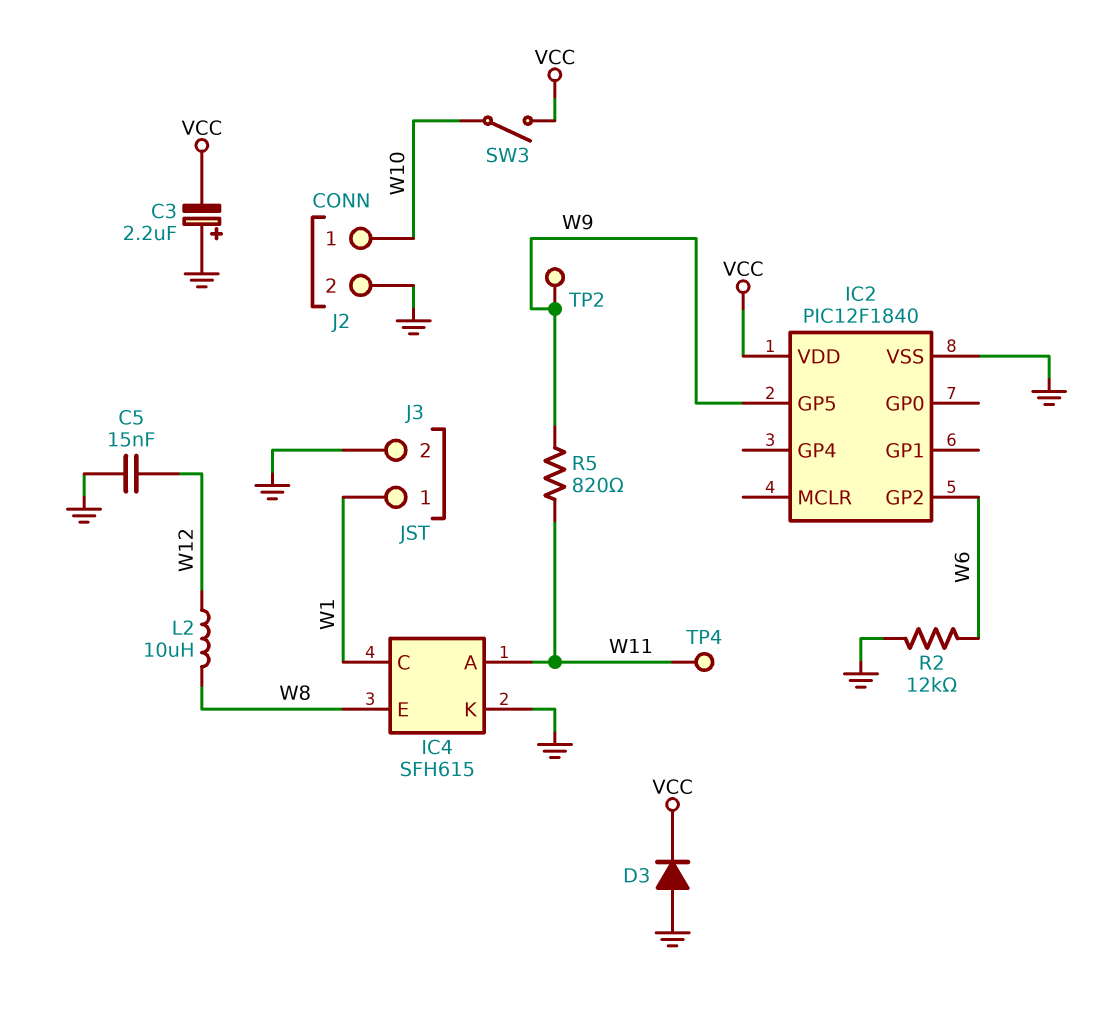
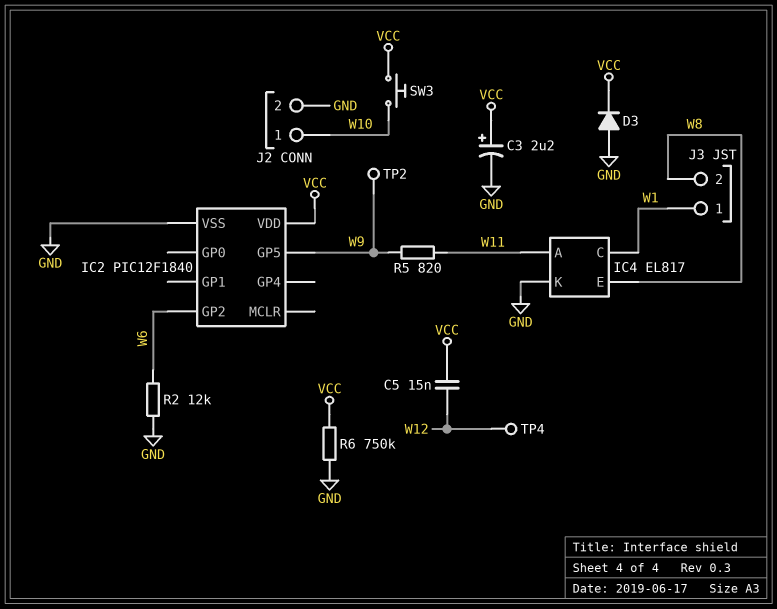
C3: 2.2uF (plus GND, minus VCC) -> 2.2uF (plus VCC, minus GND)
C5: 15nF (GND, W12) -> 15nF (VCC, W12)
IC4: SFH615 -> EL817
J3 pin 2: GND -> W8
L2: 10uH (W8, W12) -> none
R6: none -> 750k (GND, VCC)
SW3: switch (VCC, W10) -> button (VCC, W10)
TP4: test point (W11) -> test point (W12)

